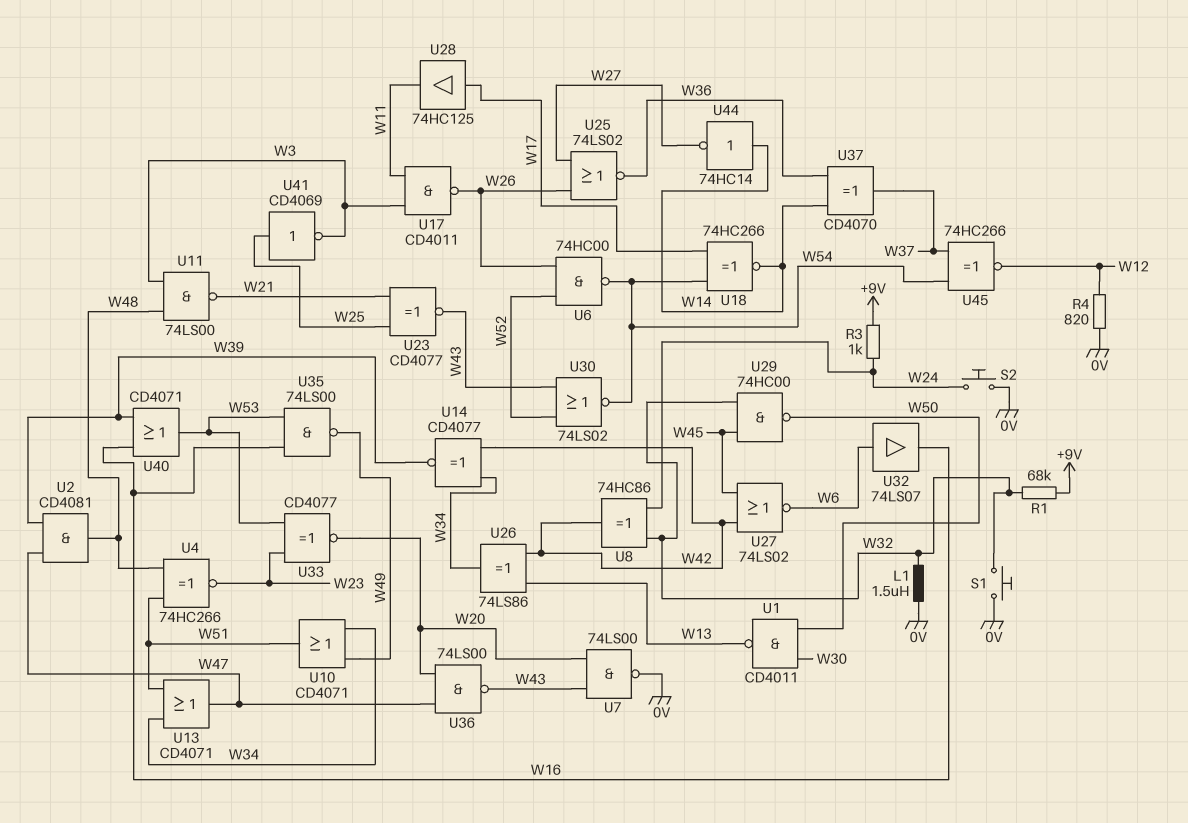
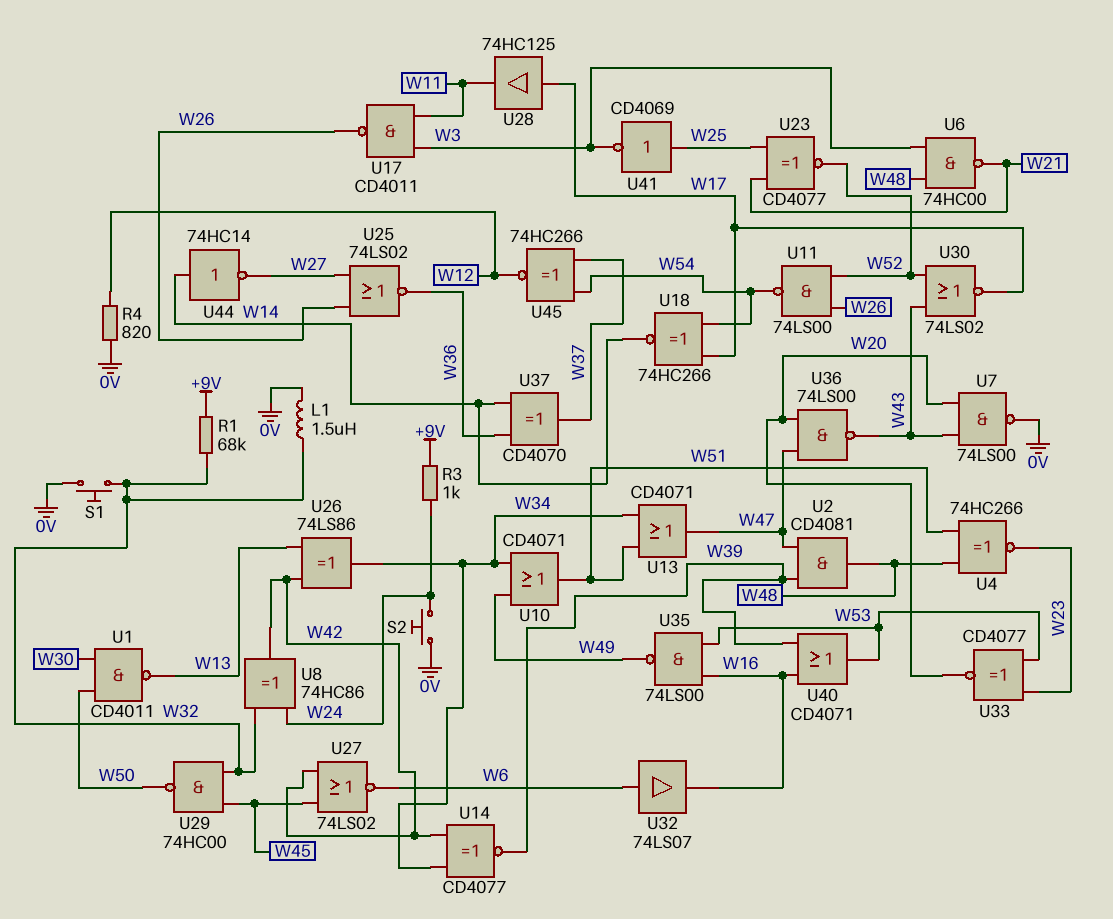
U6: NAND 74HC00 (in W26, in W52, out W54) -> NAND 74HC00 (in W3, in W48, out W21)
U11: NAND 74LS00 (in W3, in W48, out W21) -> NAND 74LS00 (in W26, in W52, out W54)
U23: XNOR CD4077 (in W21, in W25, out W43) -> XNOR CD4077 (in W21, in W25, out W52)
U30: NOR 74LS02 (in W43, in W52, out W54) -> NOR 74LS02 (in W43, in W52, out W17)

